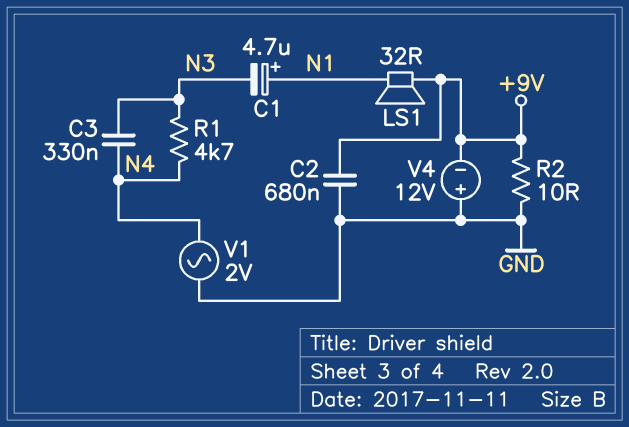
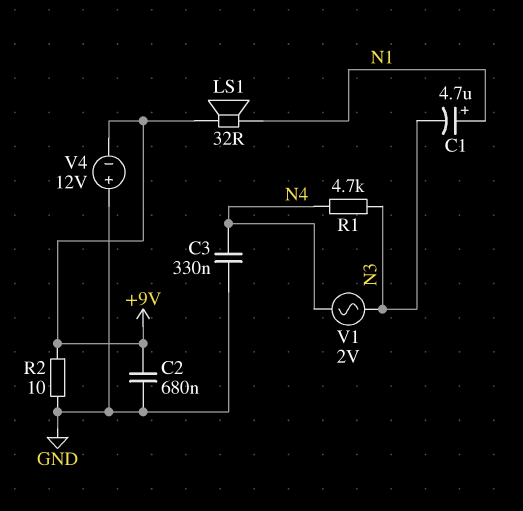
C3: 330nF (N3, N4) -> 330nF (GND, N4)
V1: AC 2V (GND, N4) -> AC 2V (N3, N4)

